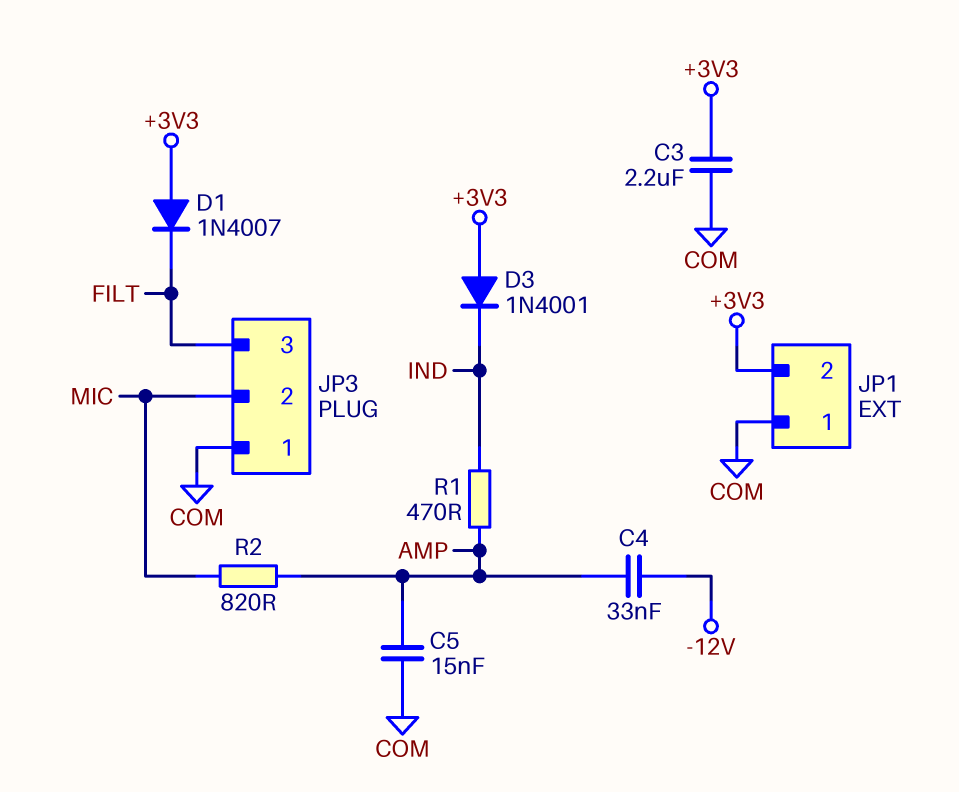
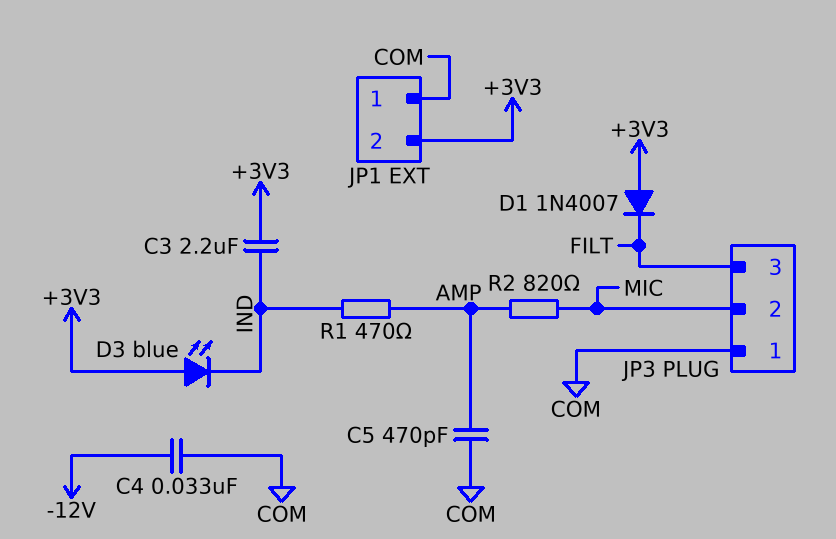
C3: 2.2uF (+3V3, COM) -> 2.2uF (+3V3, IND)
C4: 33nF (-12V, AMP) -> 33nF (-12V, COM)
C5: 15nF (AMP, COM) -> 470pF (AMP, COM)
D3: diode 1N4001 (A +3V3, K IND) -> LED blue (A +3V3, K IND)

